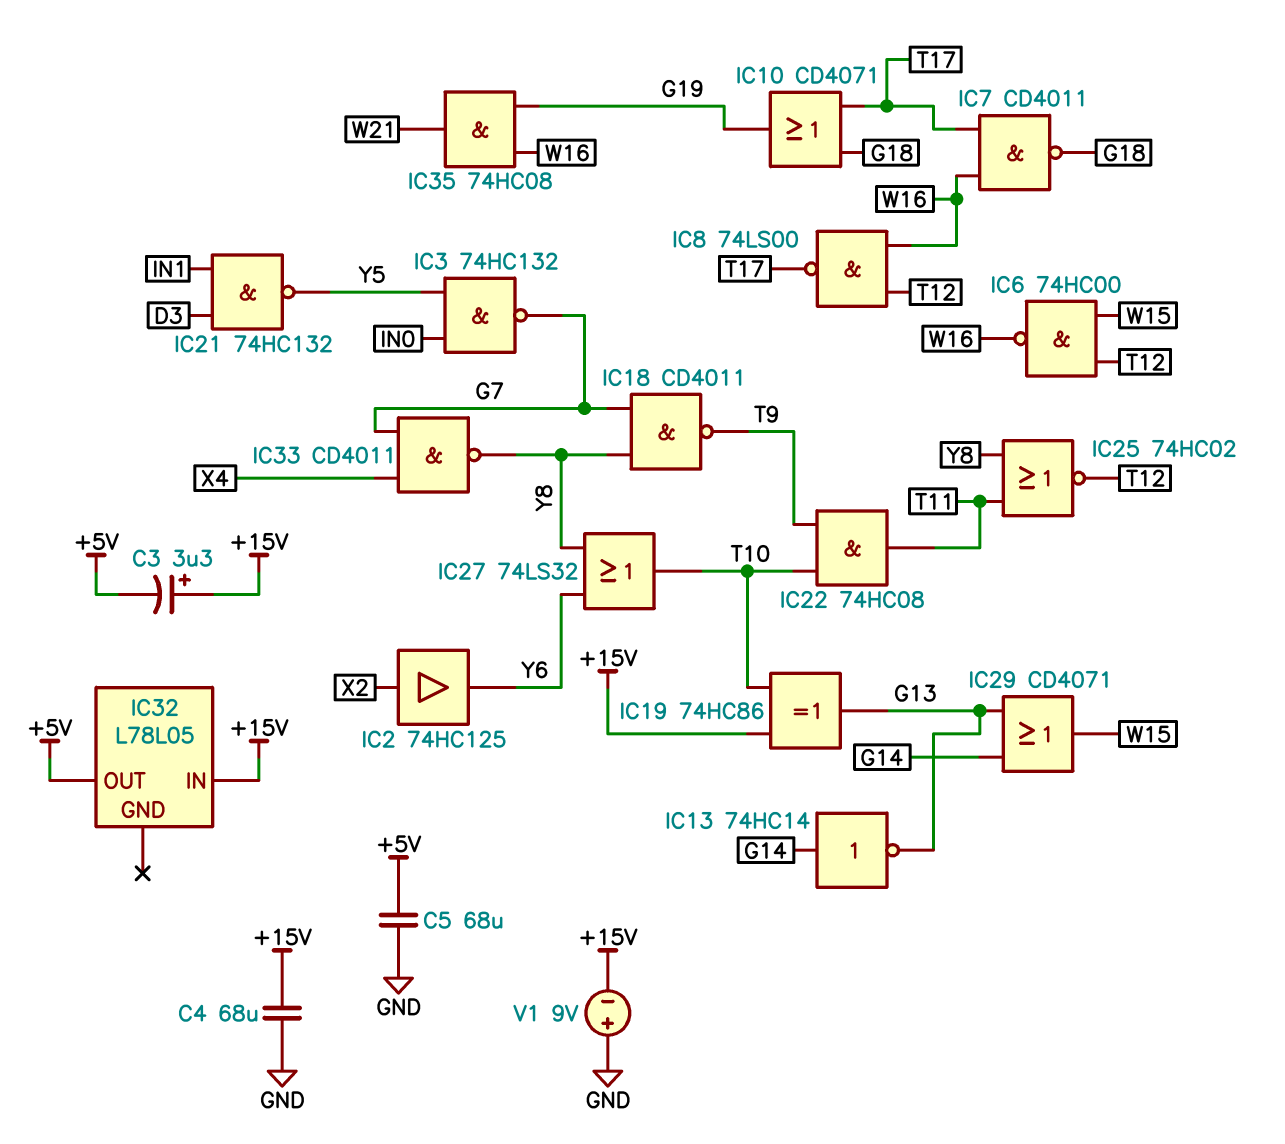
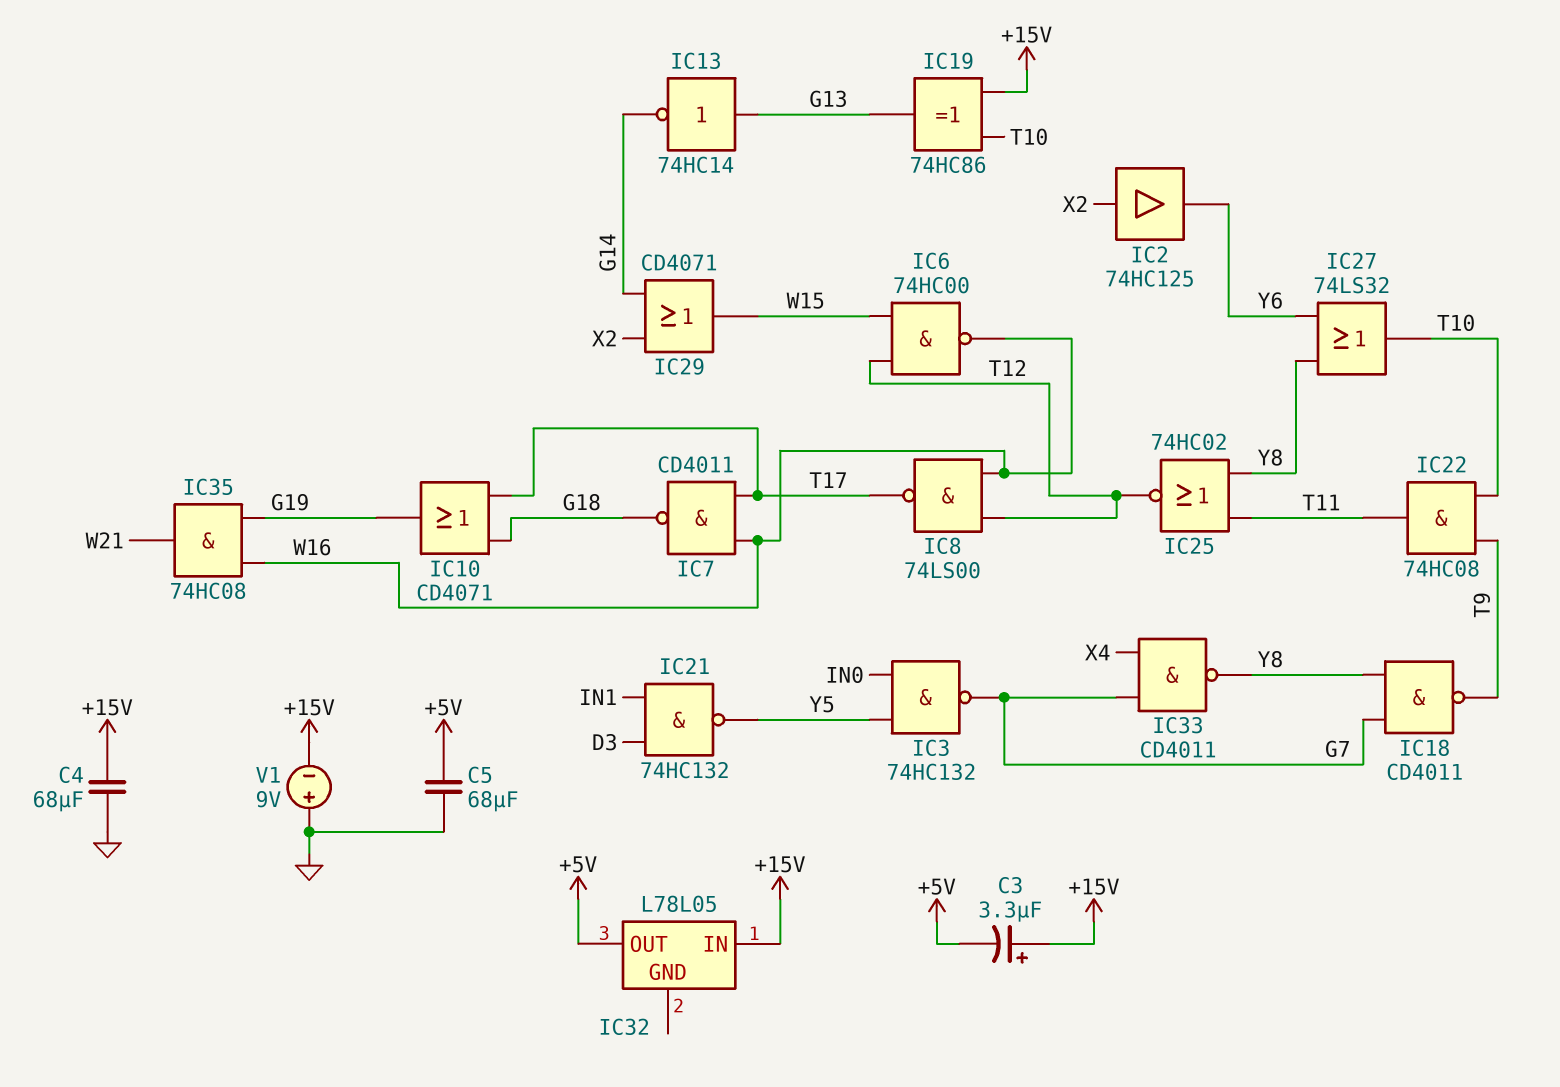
IC13: NOT 74HC14 (in G14, out G13) -> NOT 74HC14 (in G13, out G14)
IC29: OR CD4071 (in G13, in G14, out W15) -> OR CD4071 (in G14, in X2, out W15)

